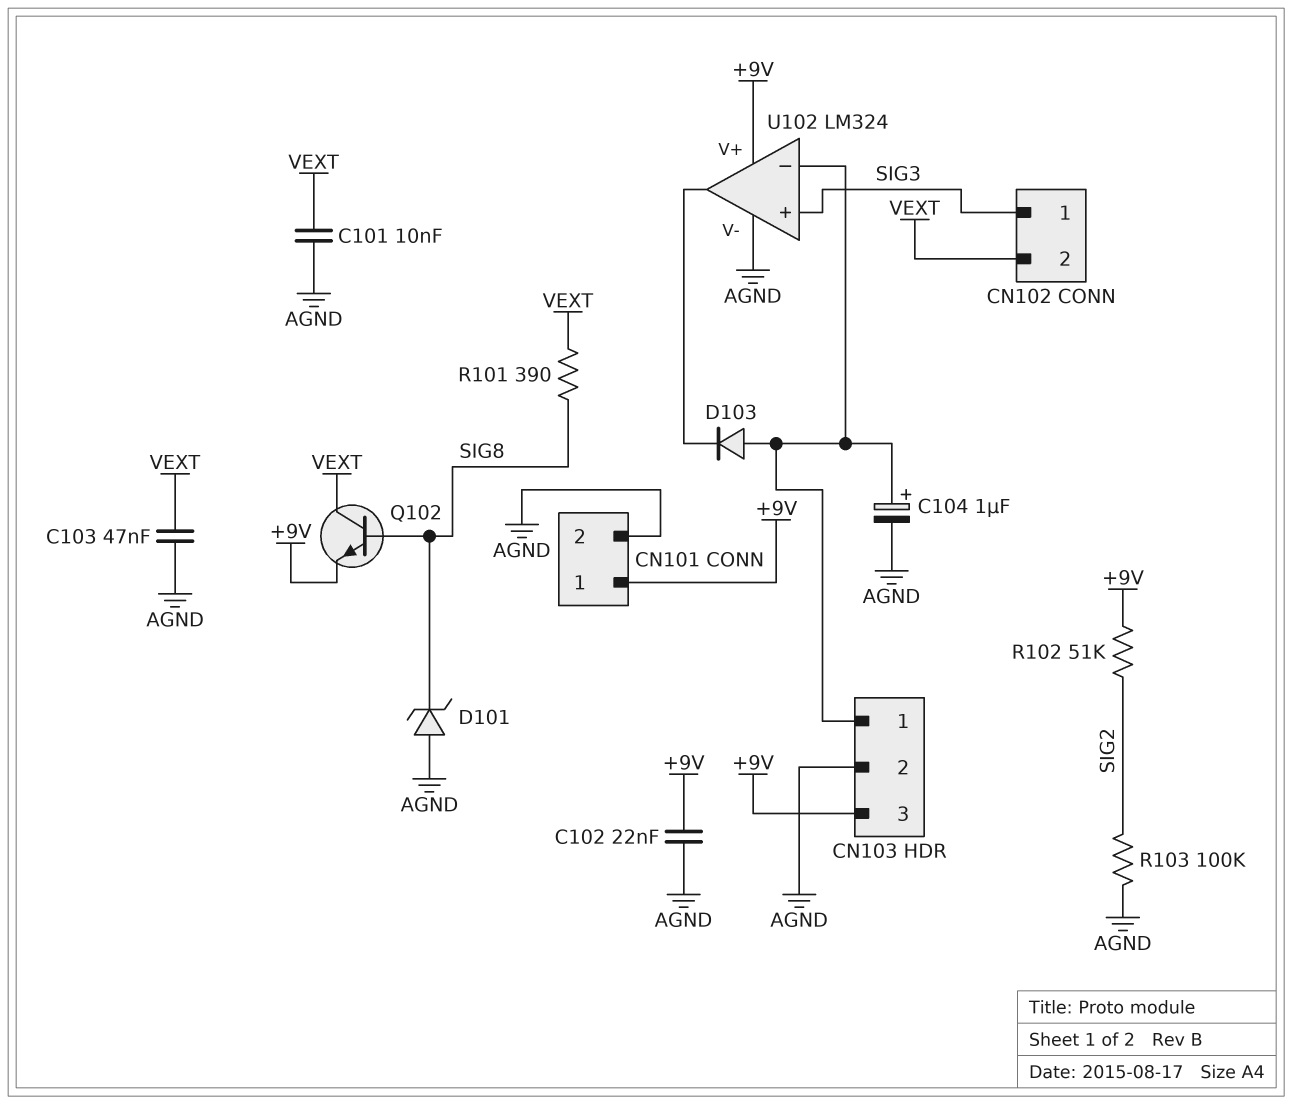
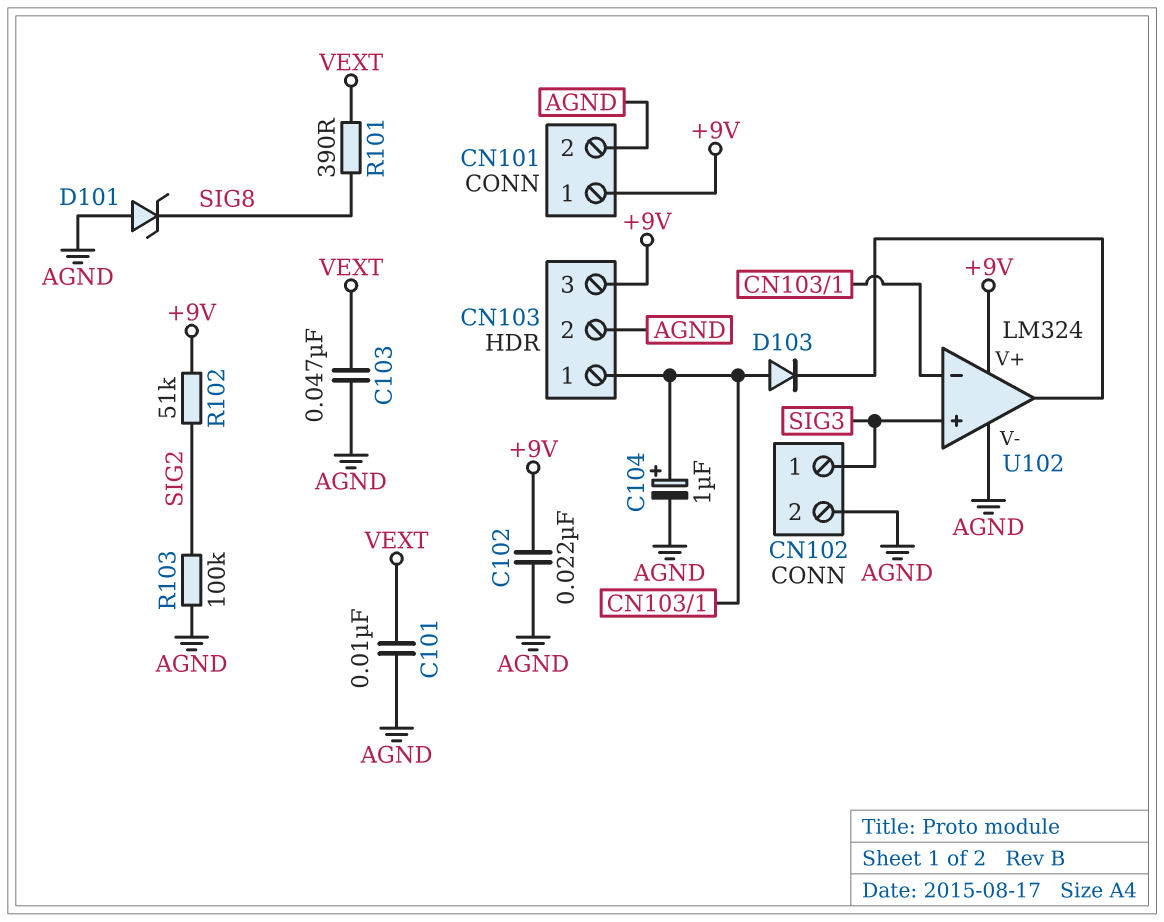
CN102 pin 2: VEXT -> AGND
Q102: NPN (B SIG8, C VEXT, E +9V) -> none

